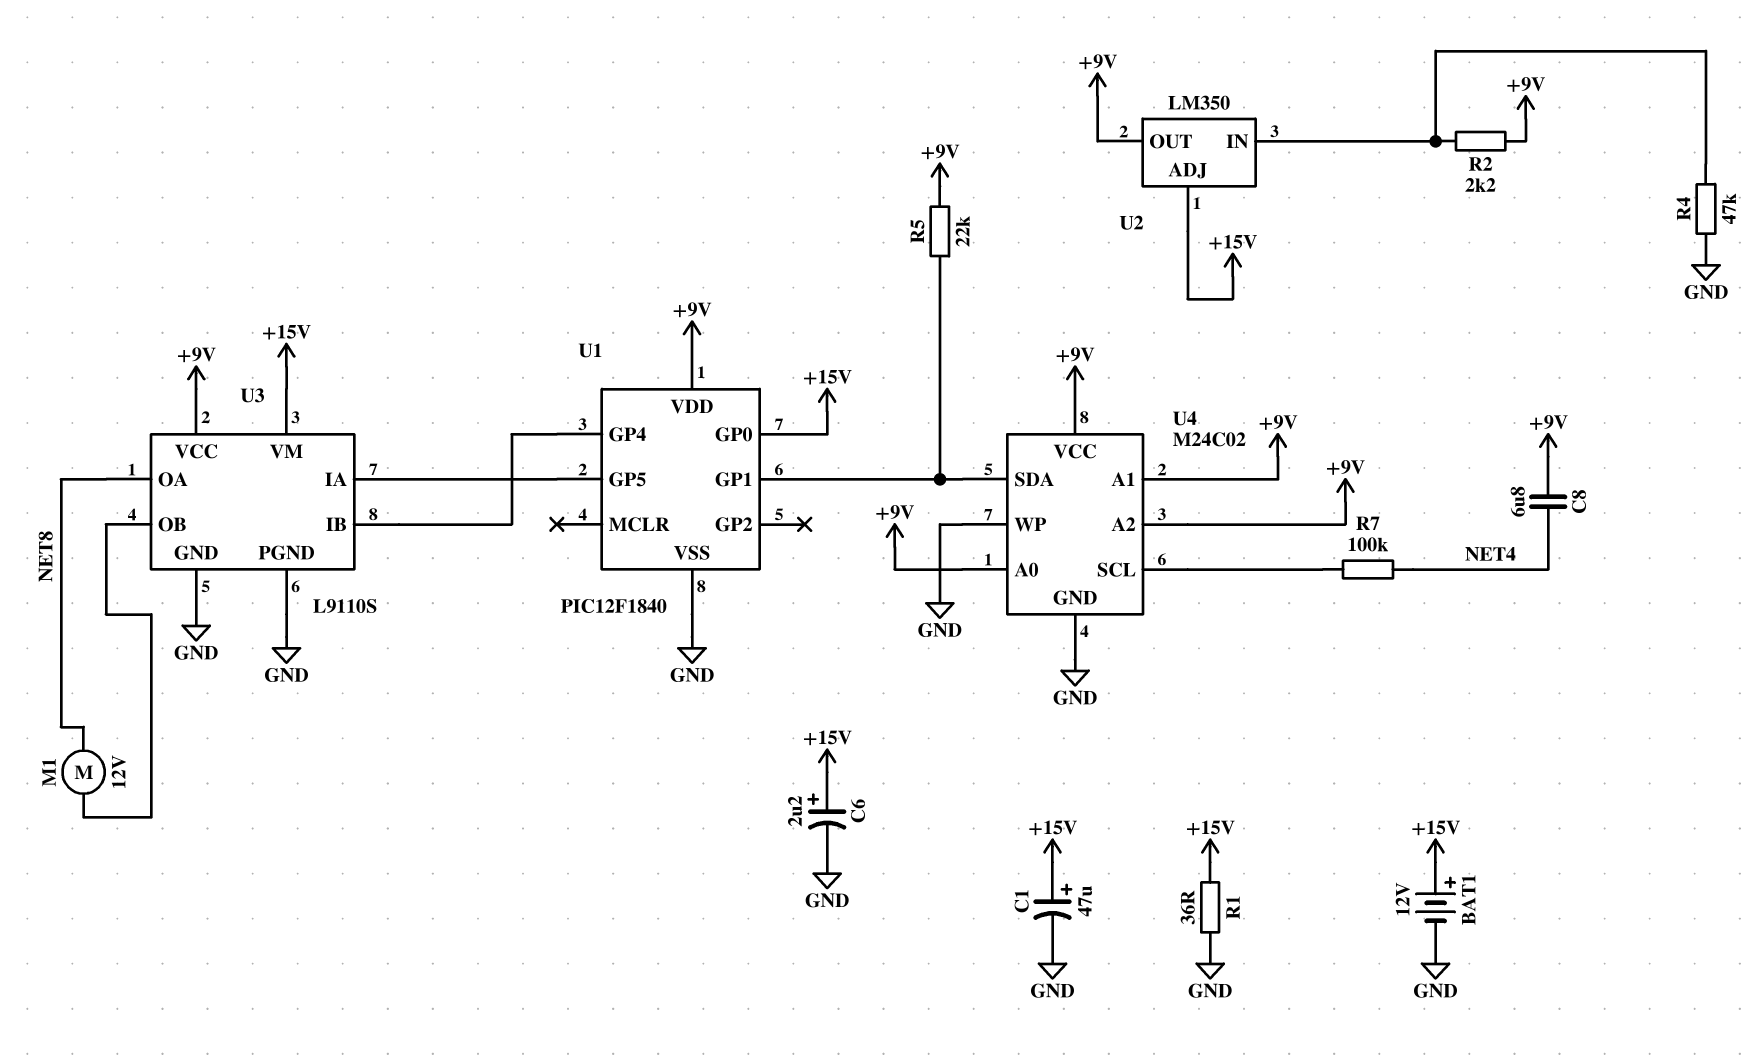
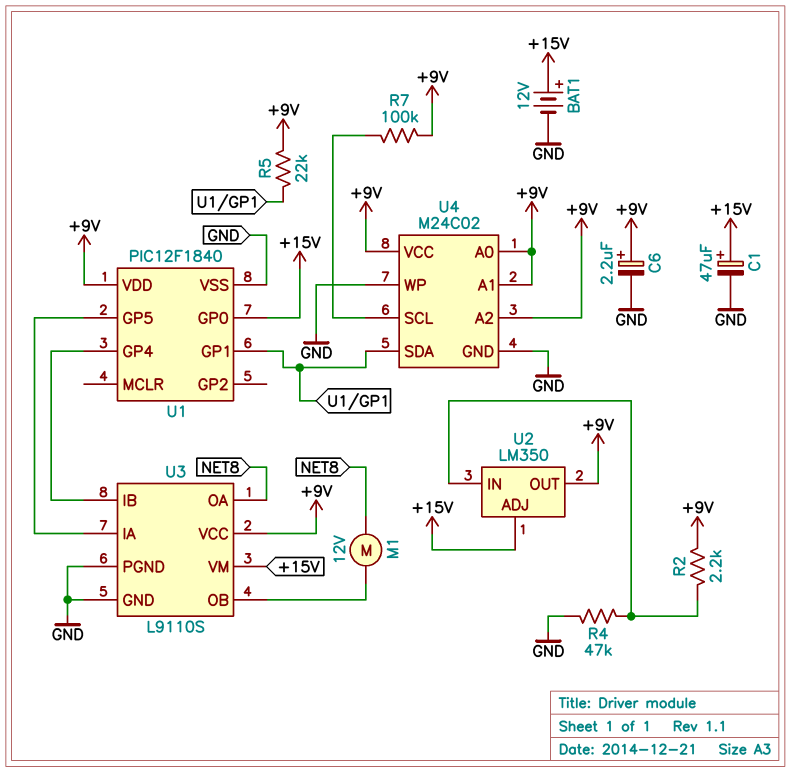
C6: 2.2uF (plus +15V, minus GND) -> 2.2uF (plus +9V, minus GND)
C8: 6.8uF (+9V, NET4) -> none
R1: 36 (+15V, GND) -> none
R7: 100k (NET4, U4/SCL) -> 100k (+9V, U4/SCL)

